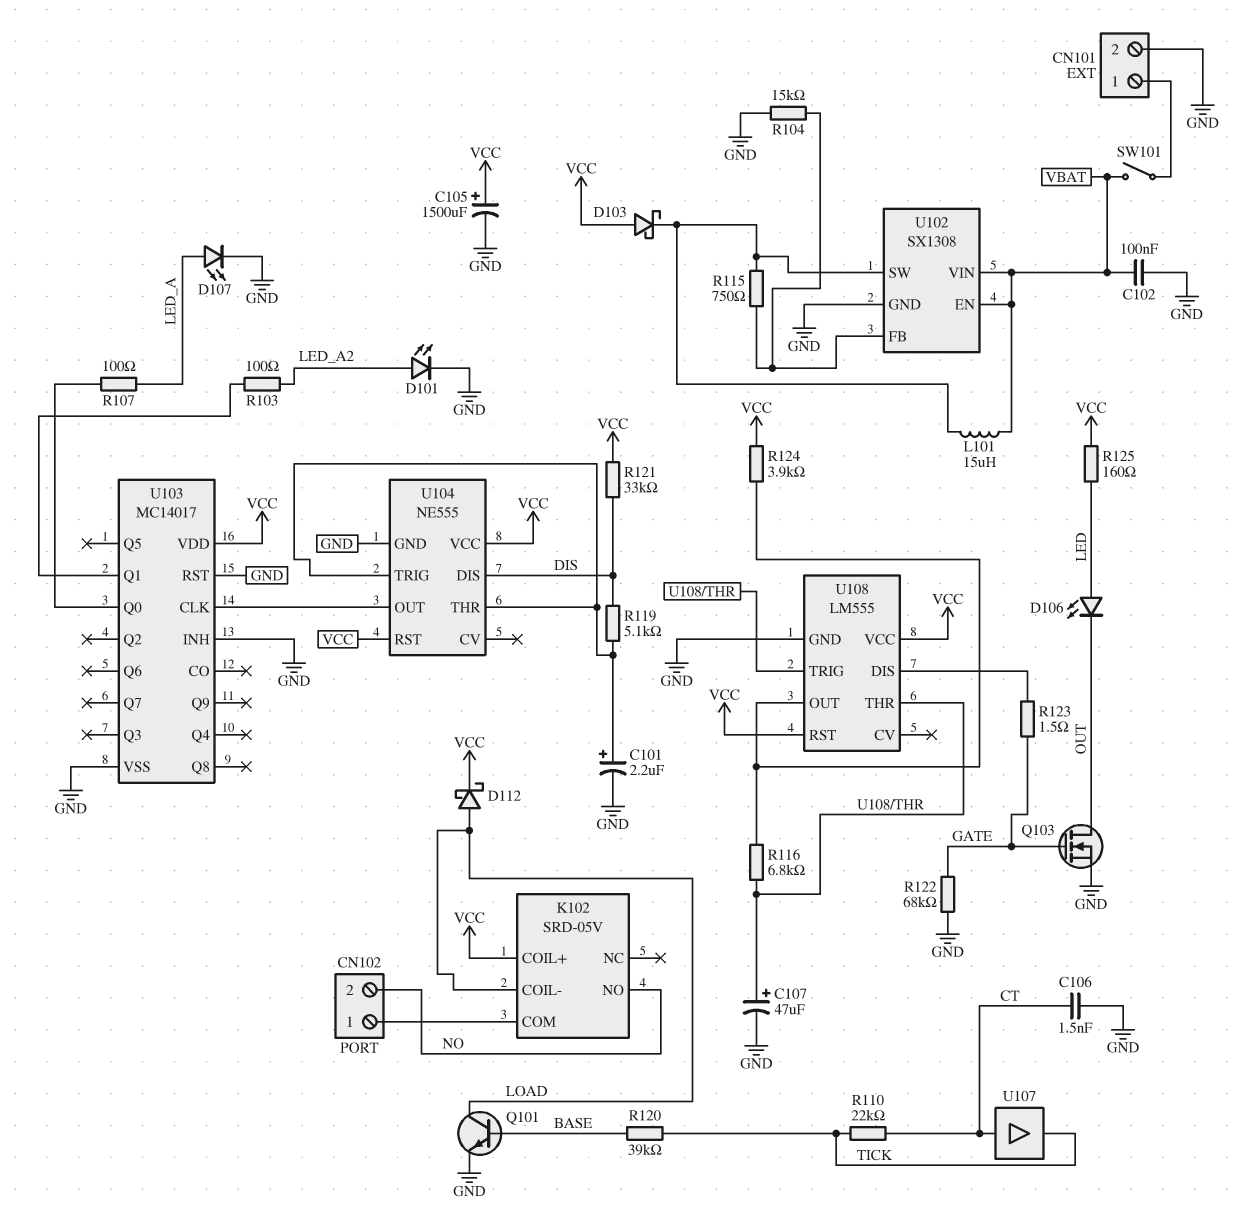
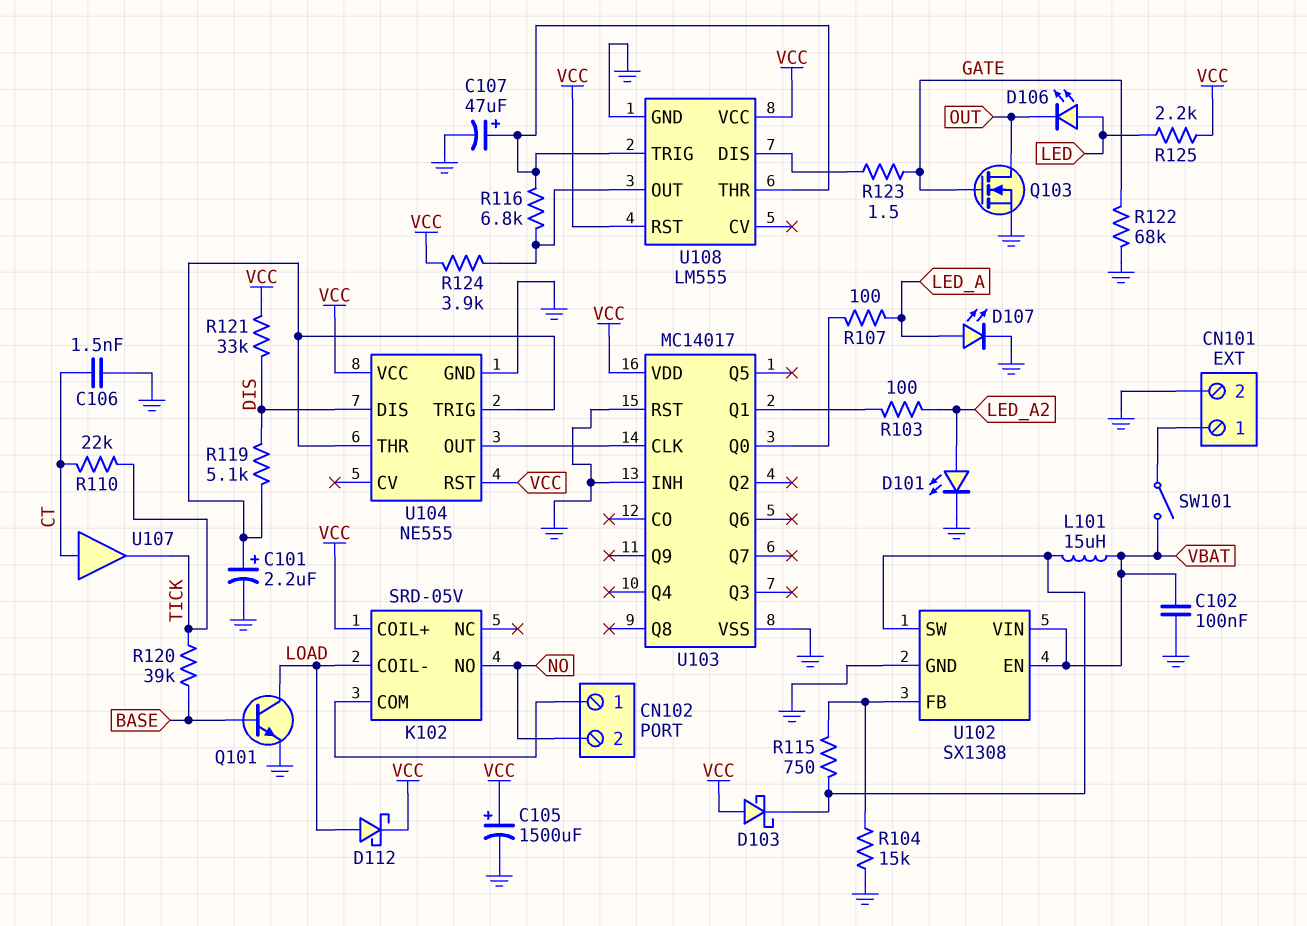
R125: 160 (LED, VCC) -> 2.2k (LED, VCC)

